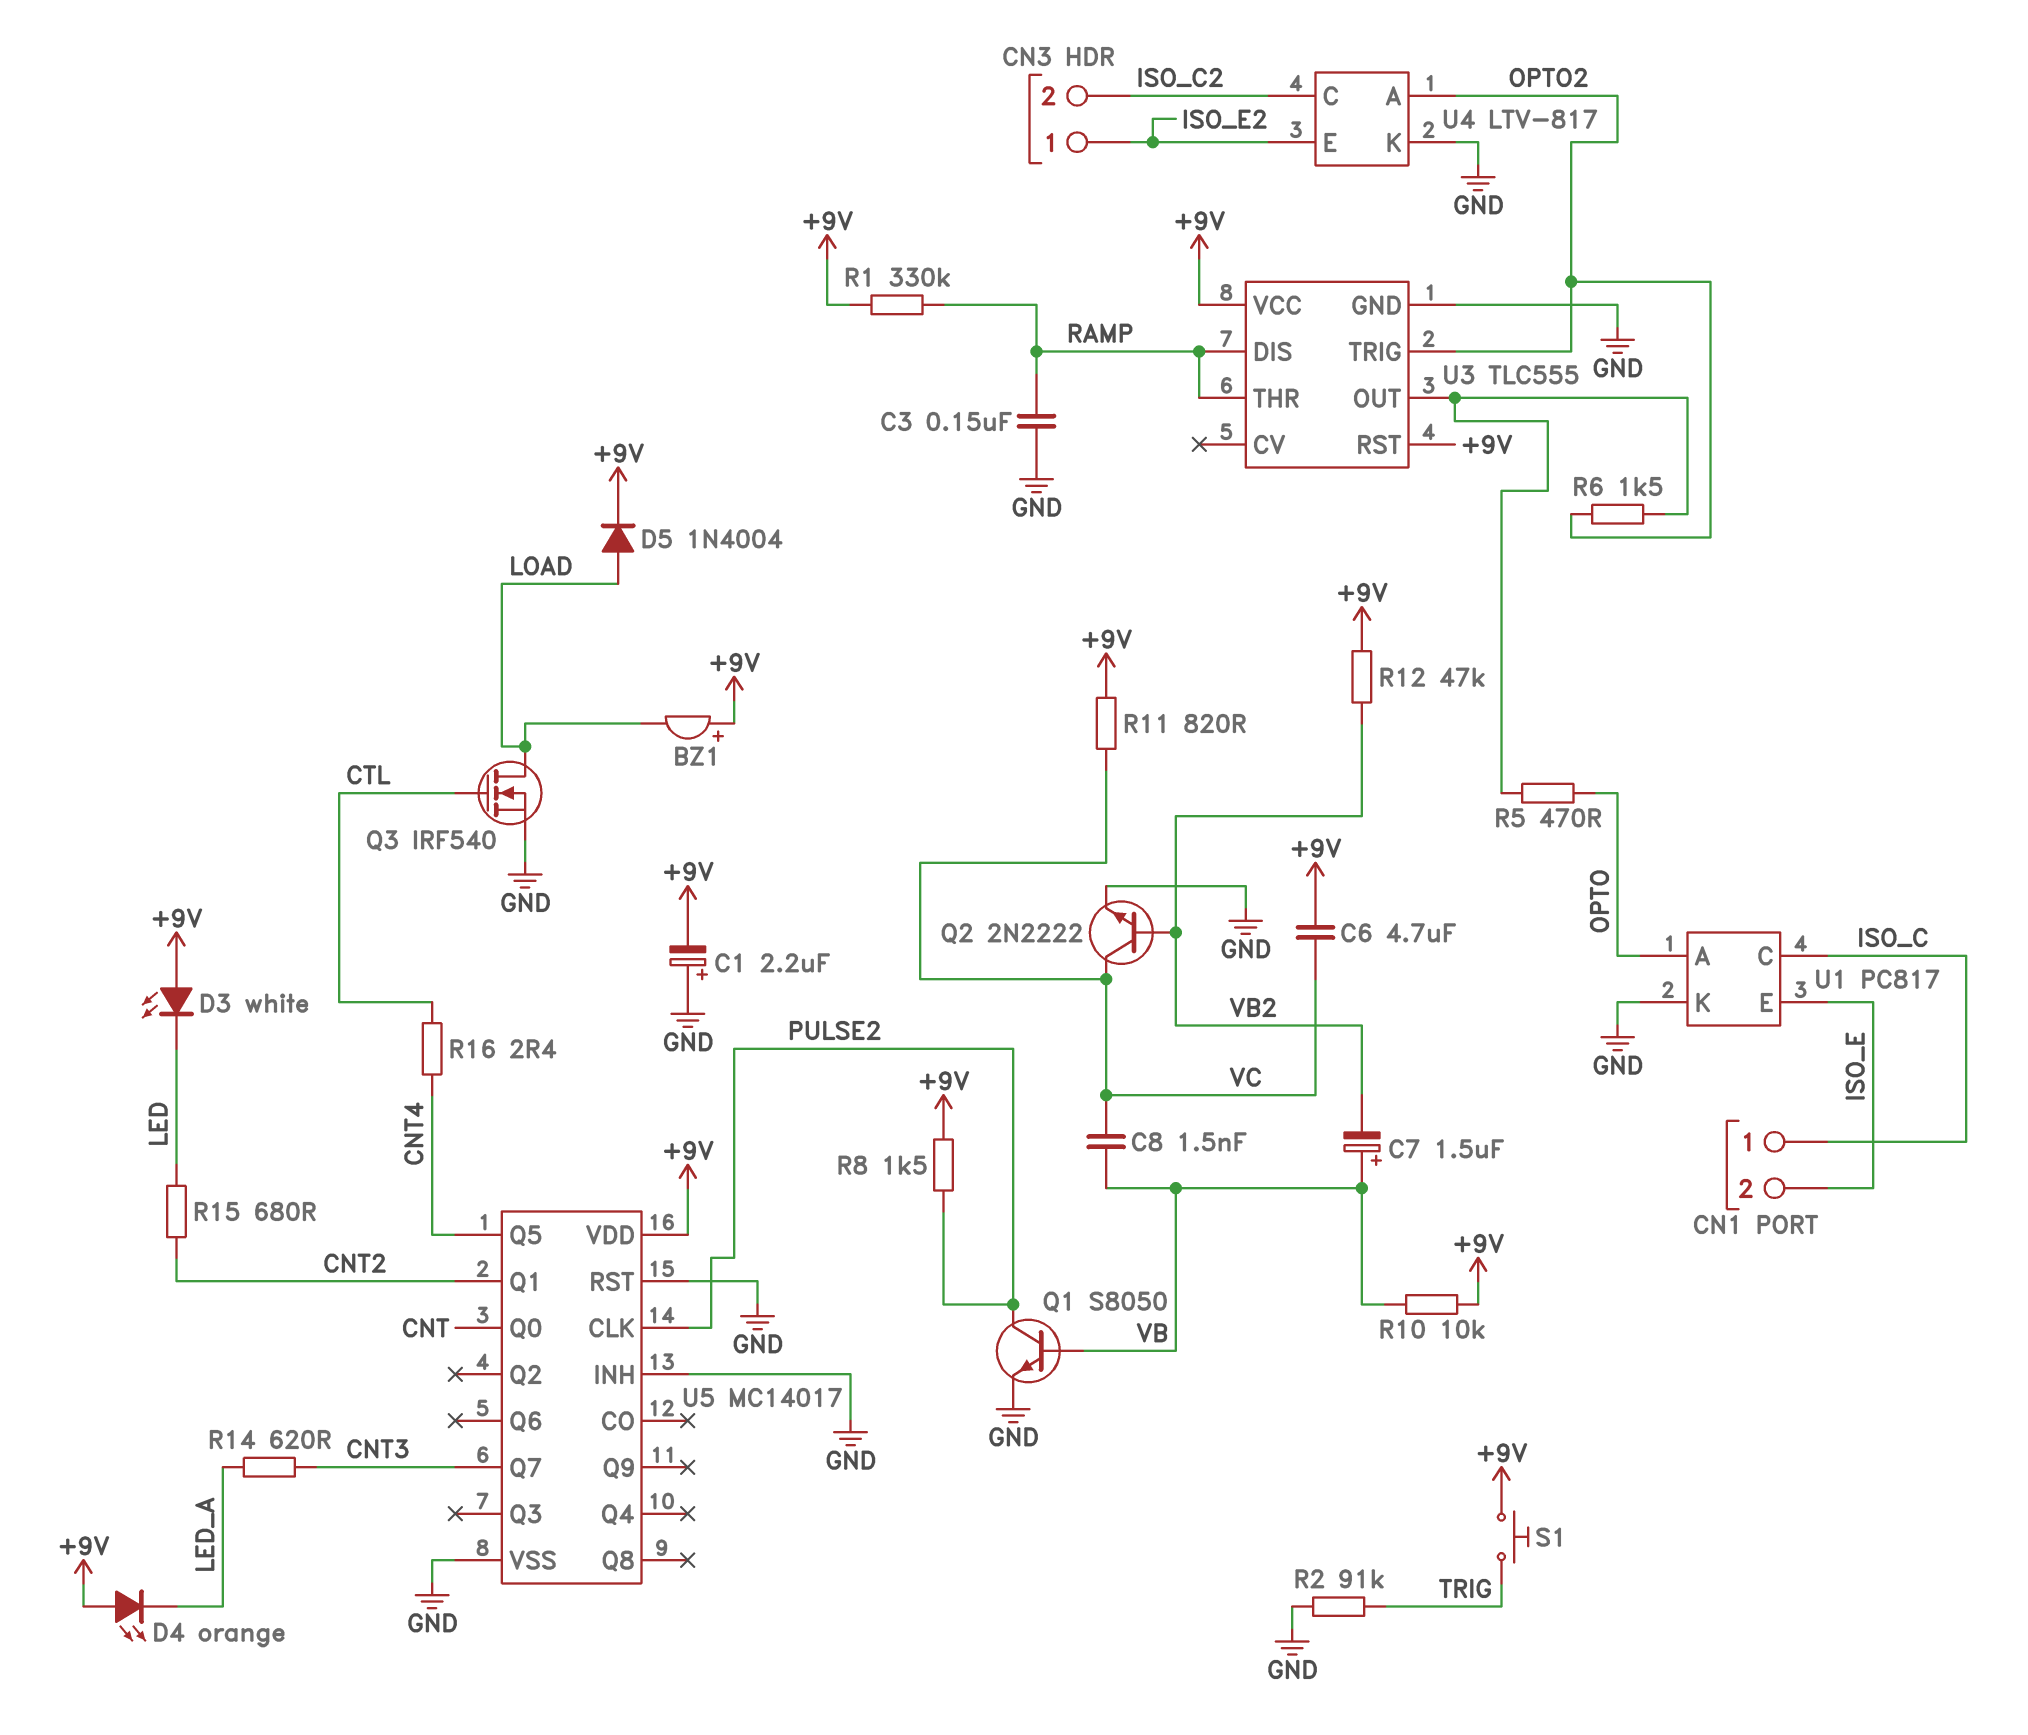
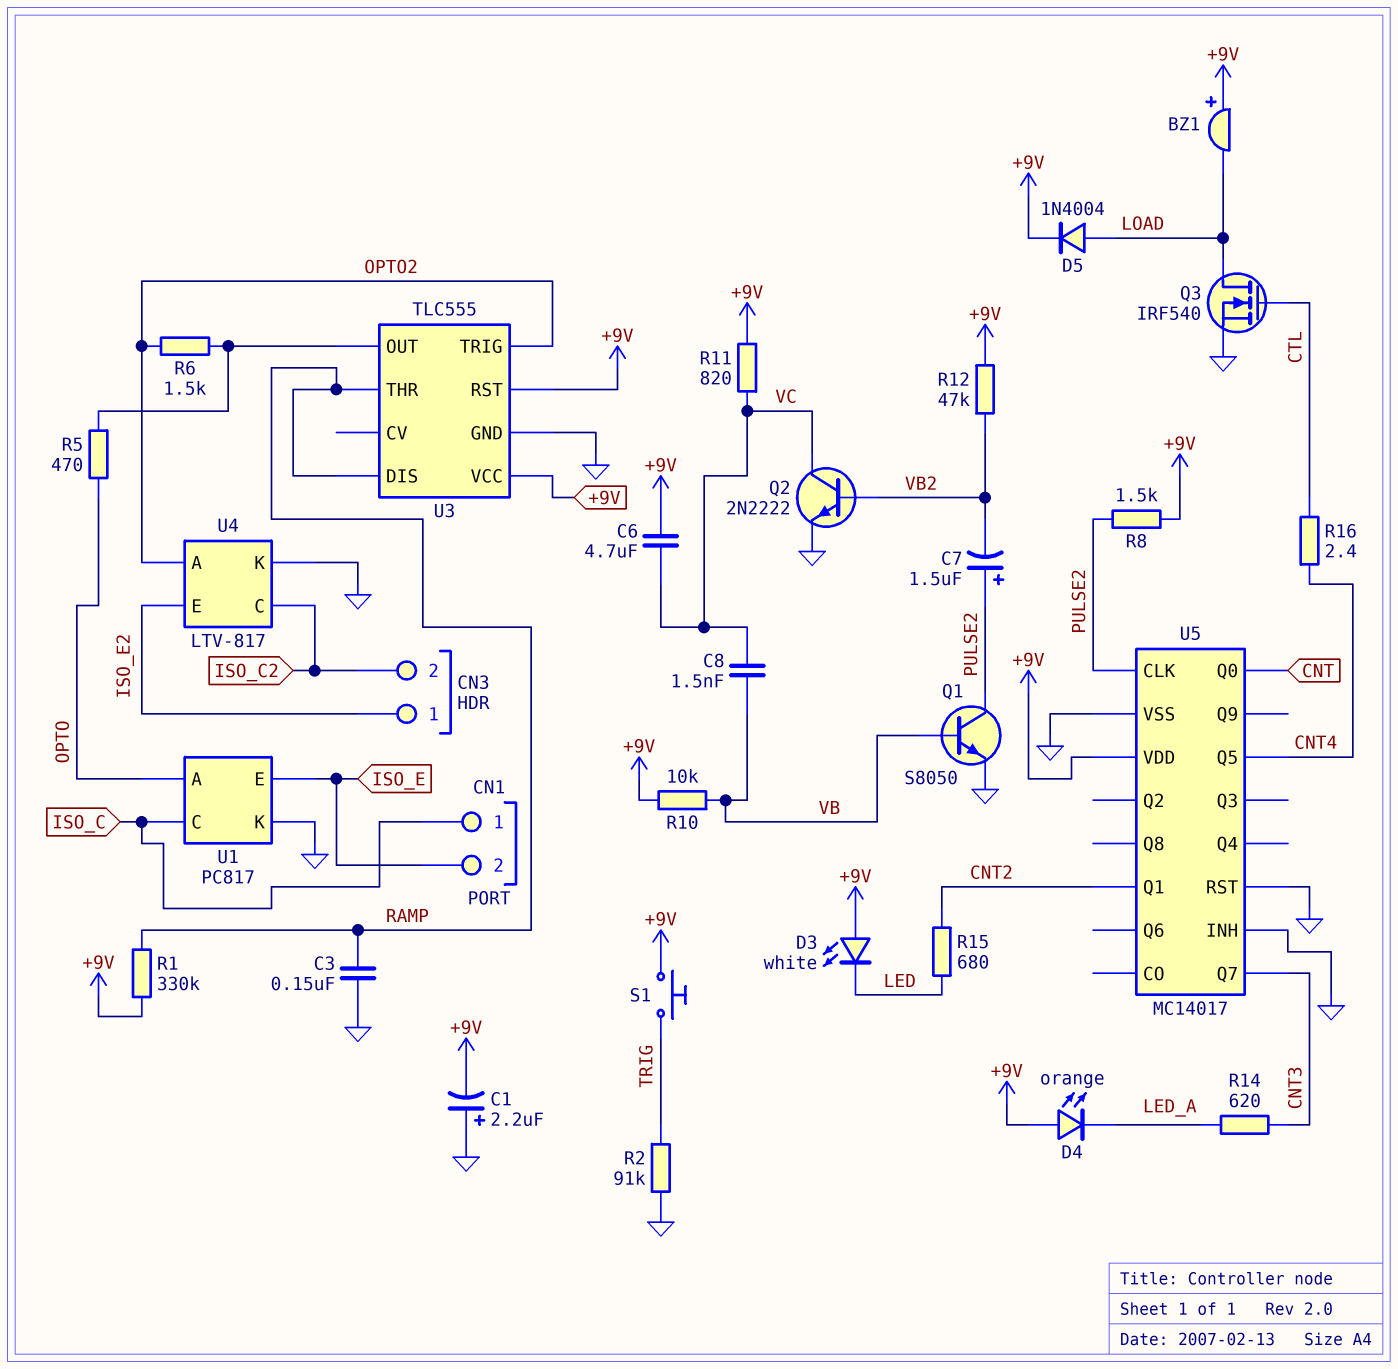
C7: 1.5uF (plus VB, minus VB2) -> 1.5uF (plus PULSE2, minus VB2)

